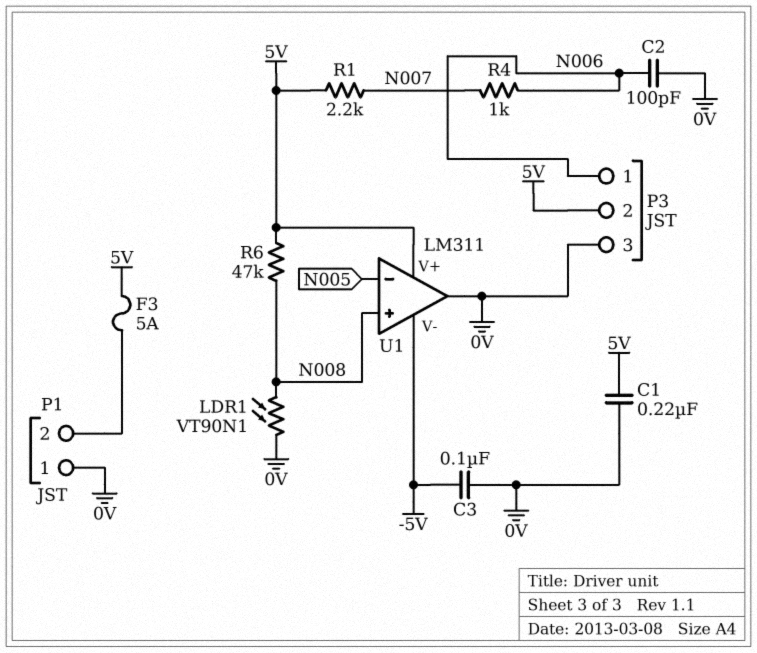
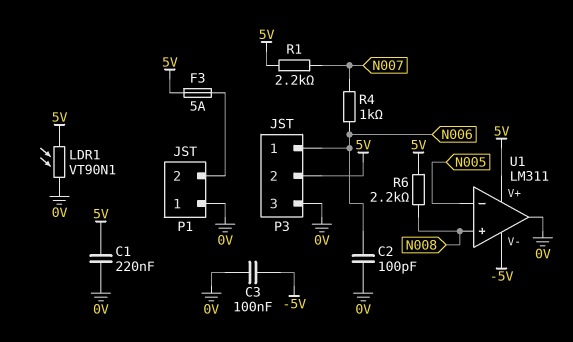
LDR1: VT90N1 (0V, N008) -> VT90N1 (0V, 5V)
R6: 47k (5V, N008) -> 2.2k (5V, N008)

